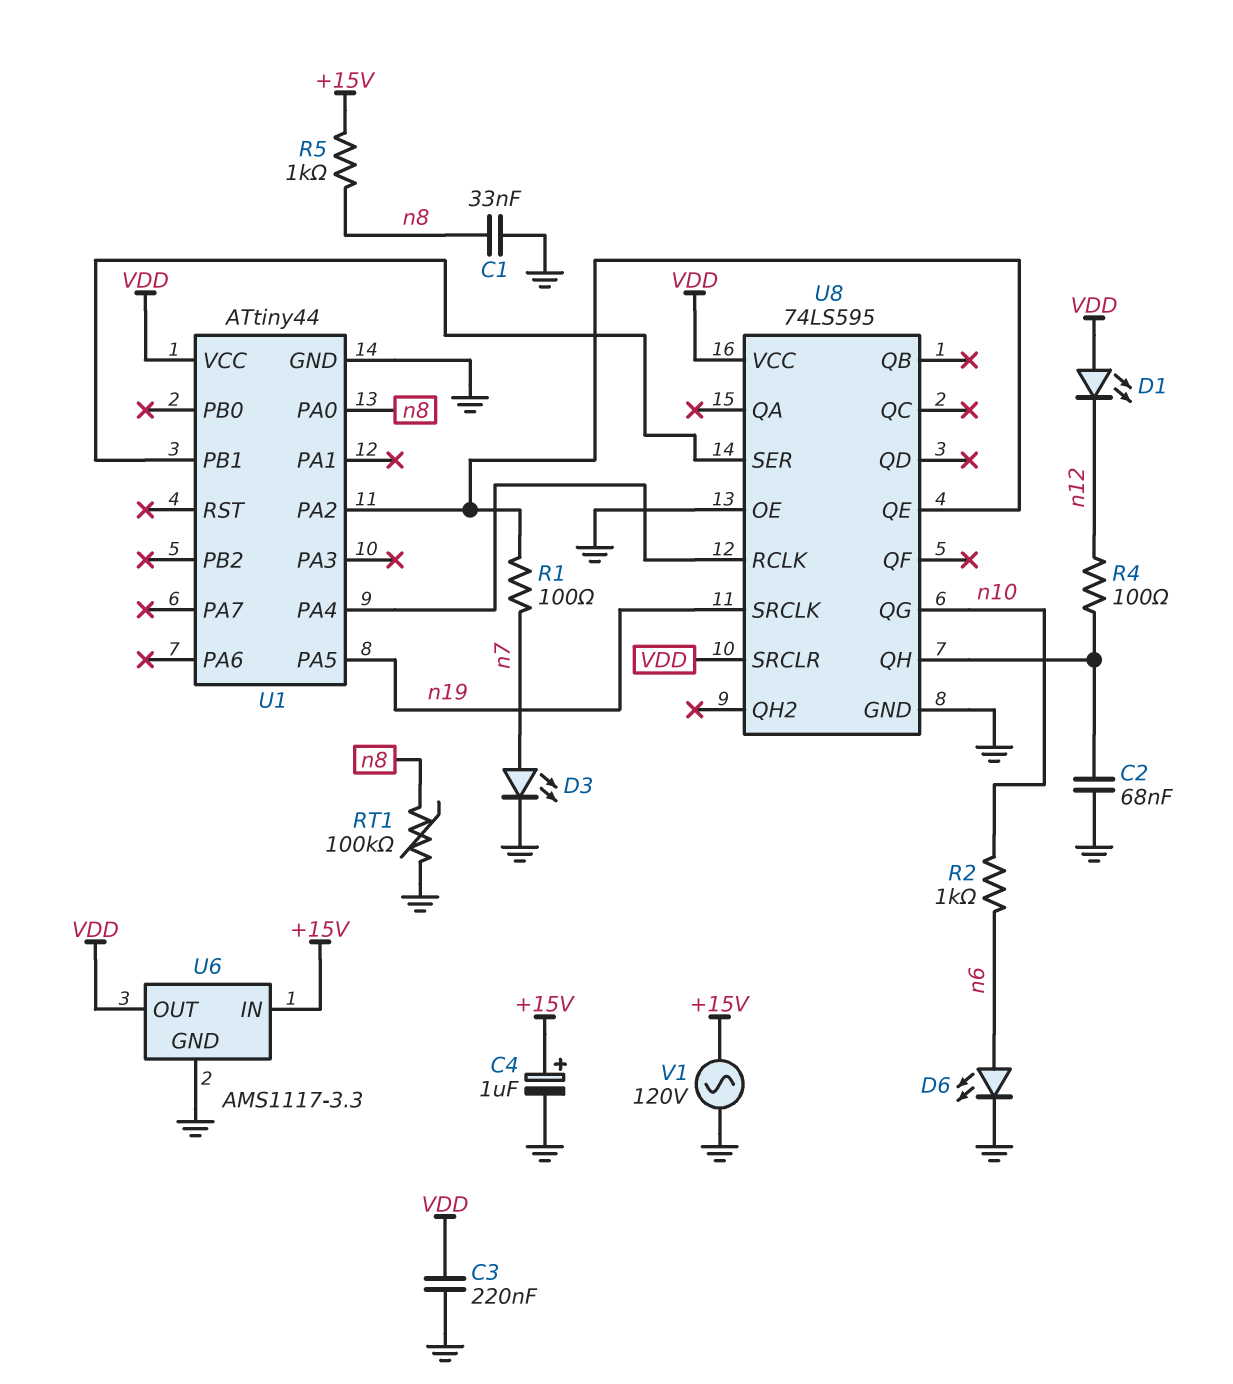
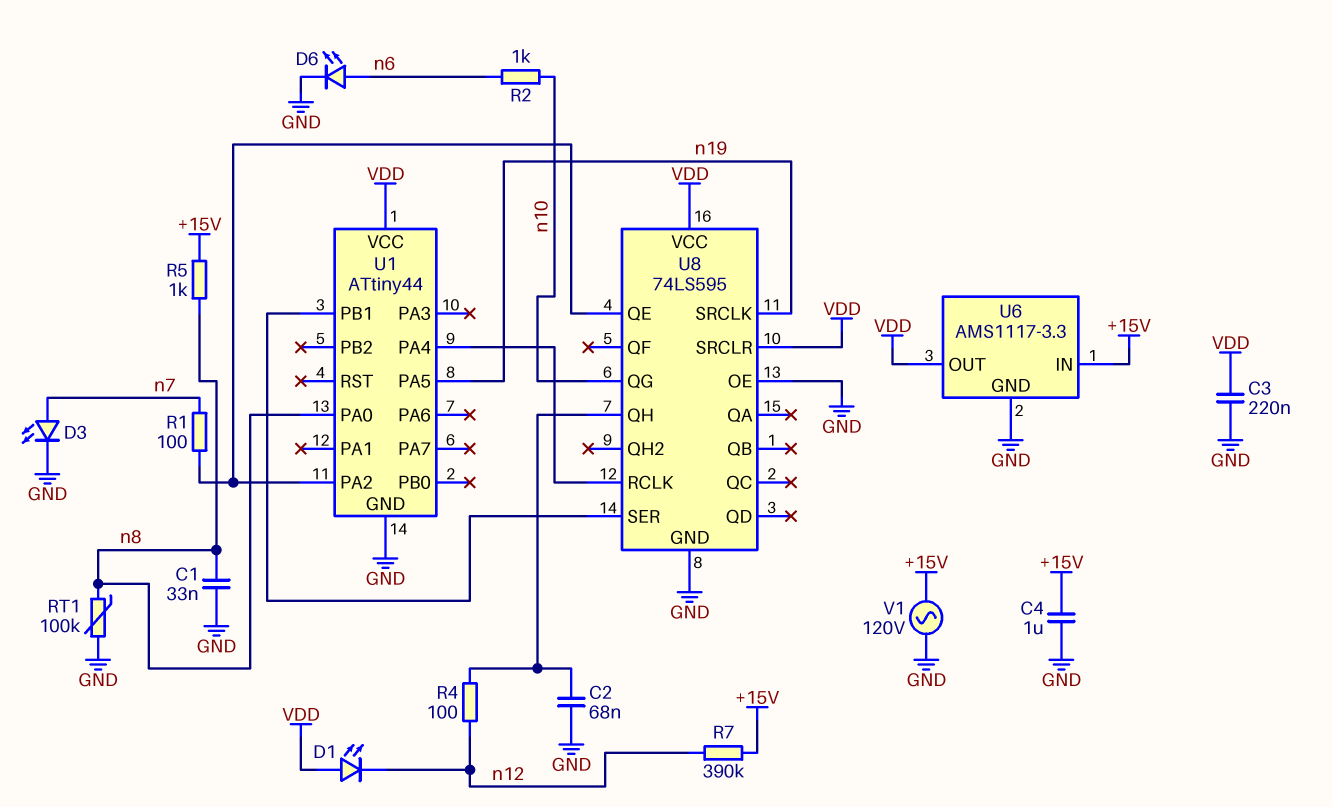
C4: 1uF (plus +15V, minus GND) -> 1uF (+15V, GND)
R7: none -> 390k (+15V, n12)

